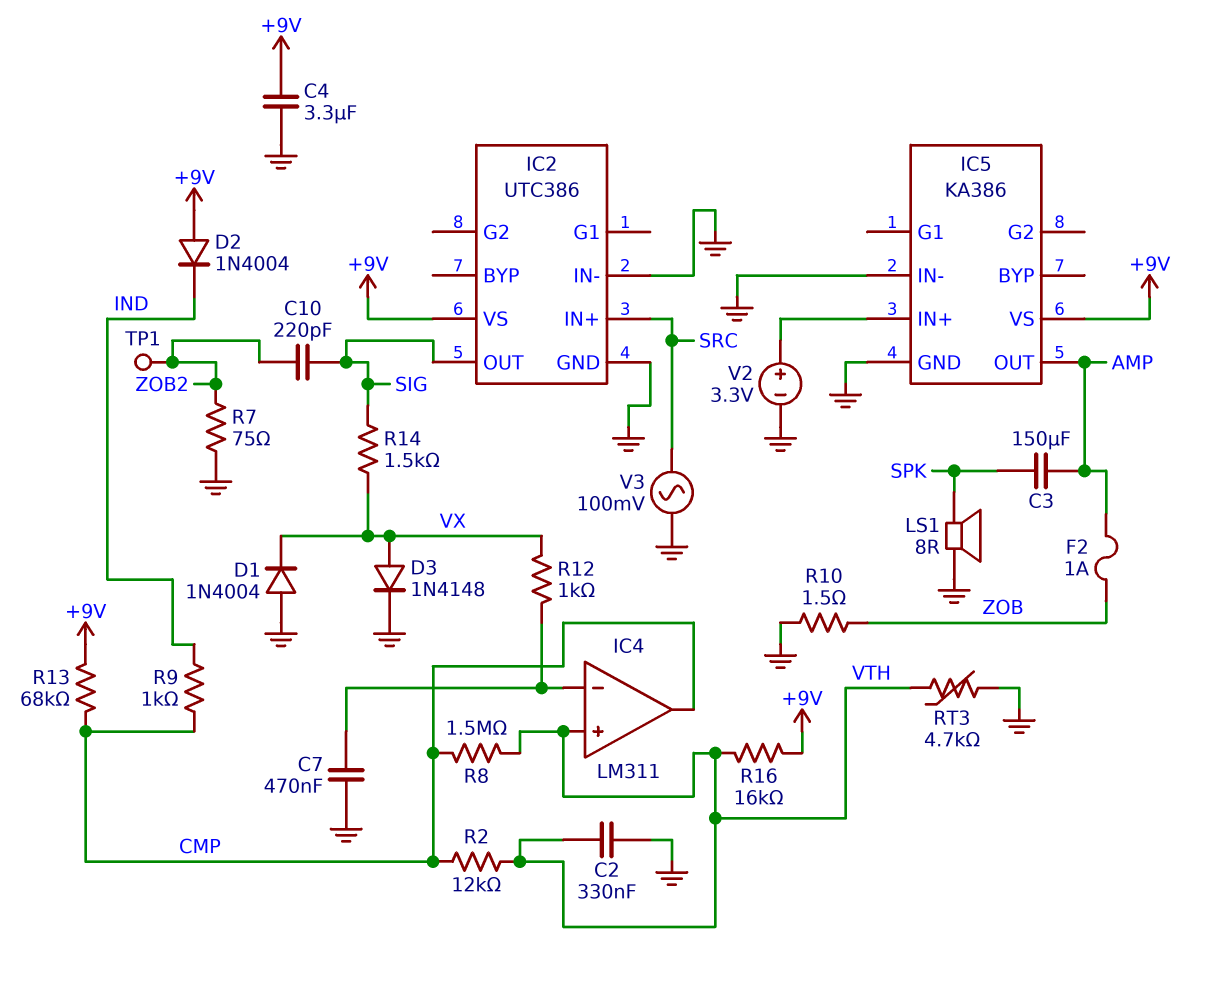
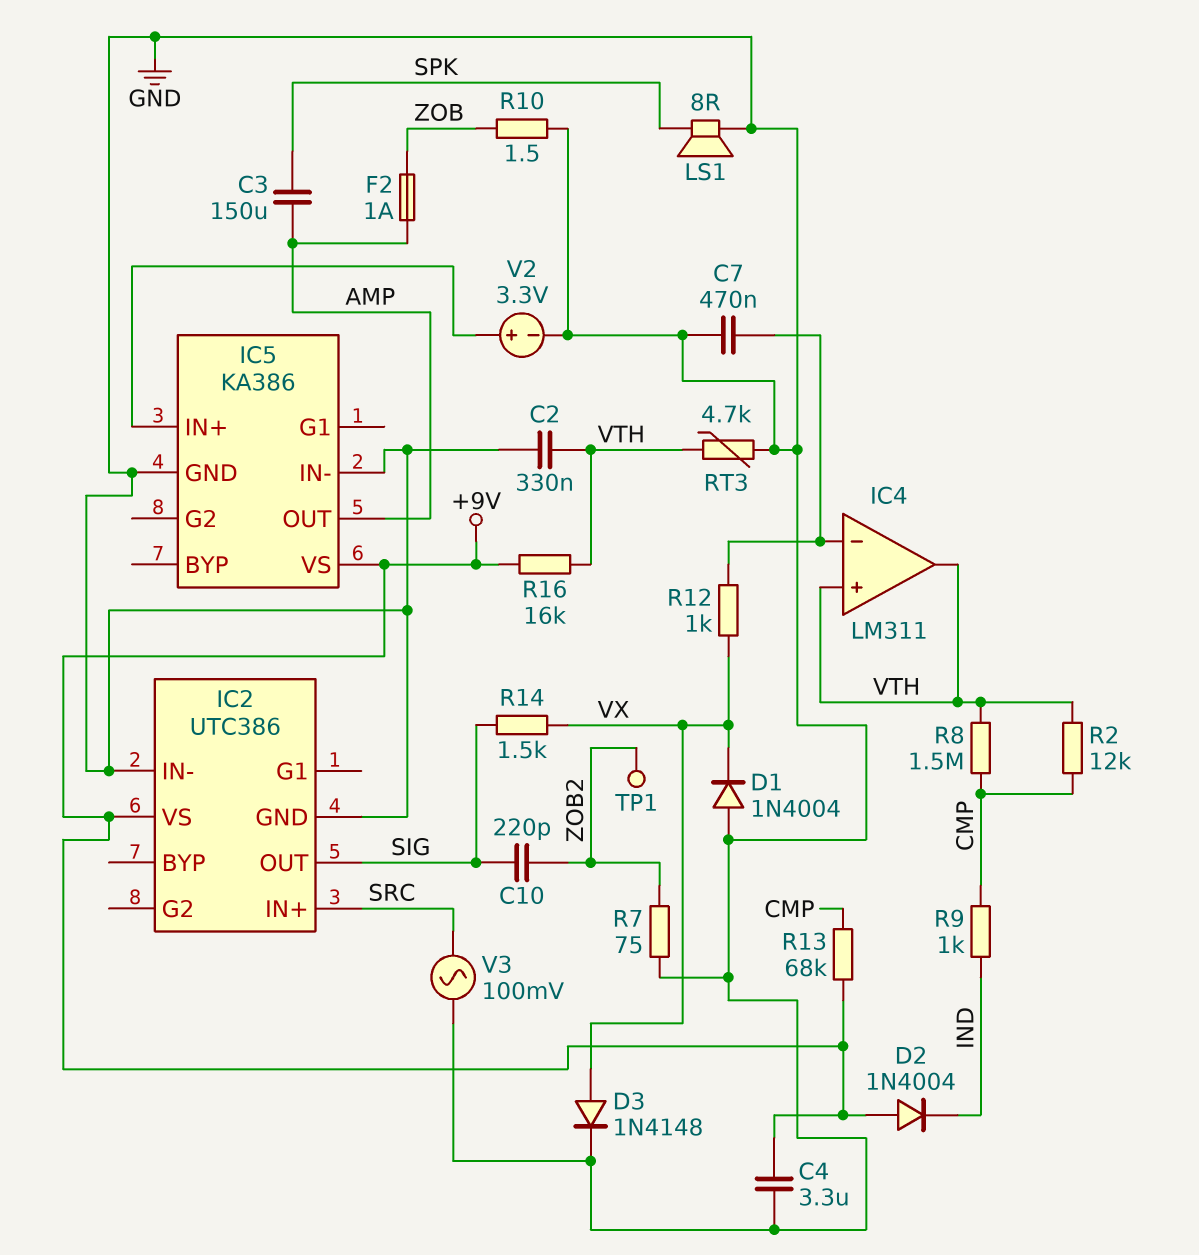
IC4 pin out: CMP -> VTH

